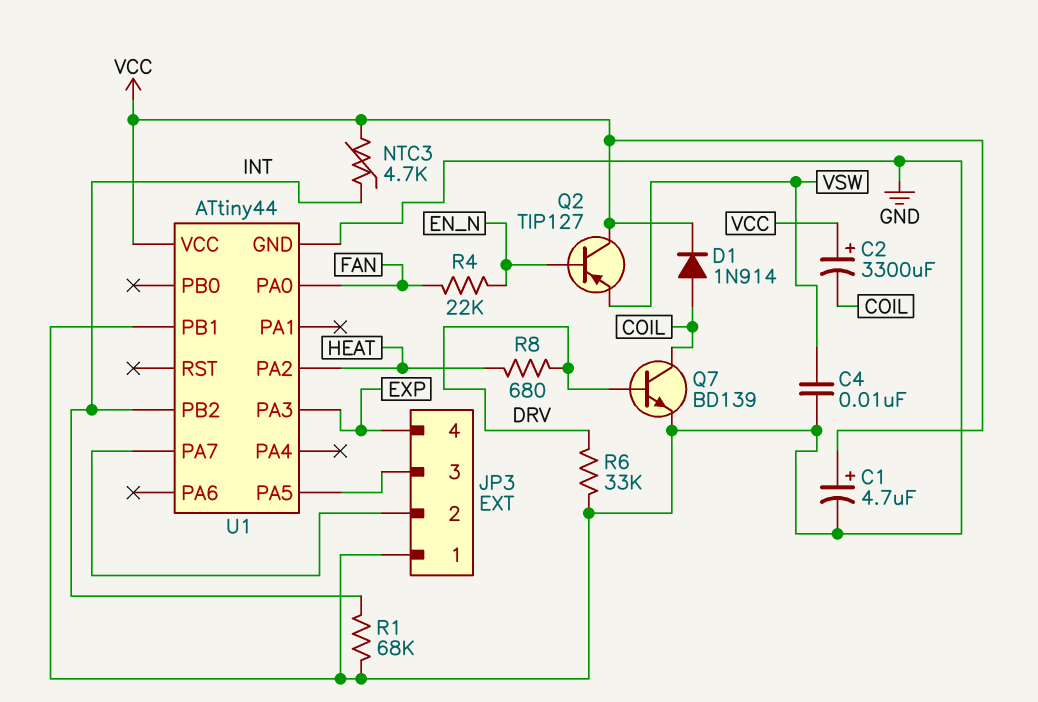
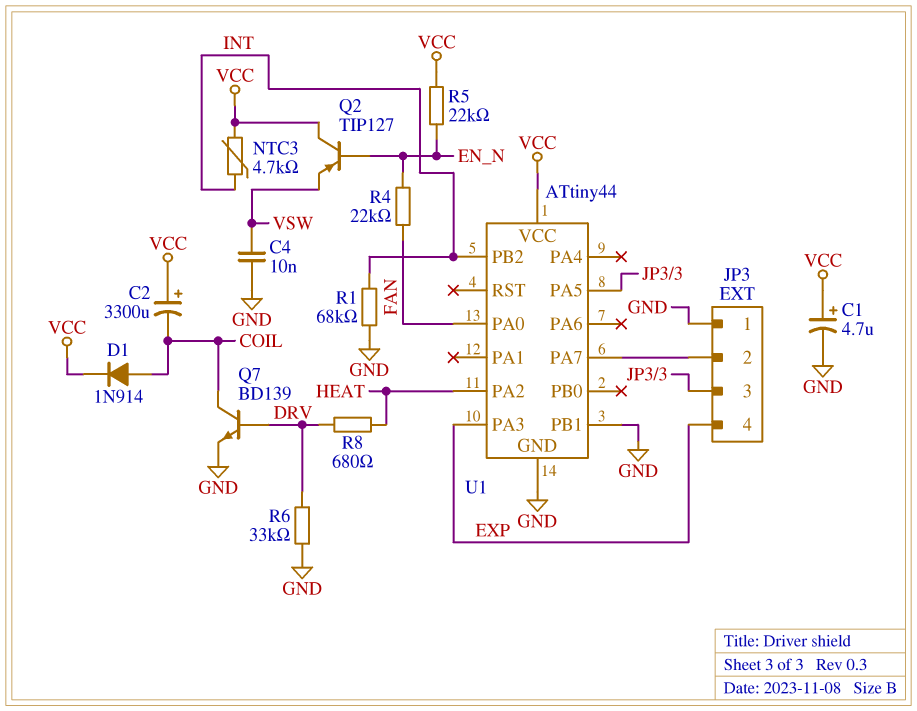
R5: none -> 22k (EN_N, VCC)

